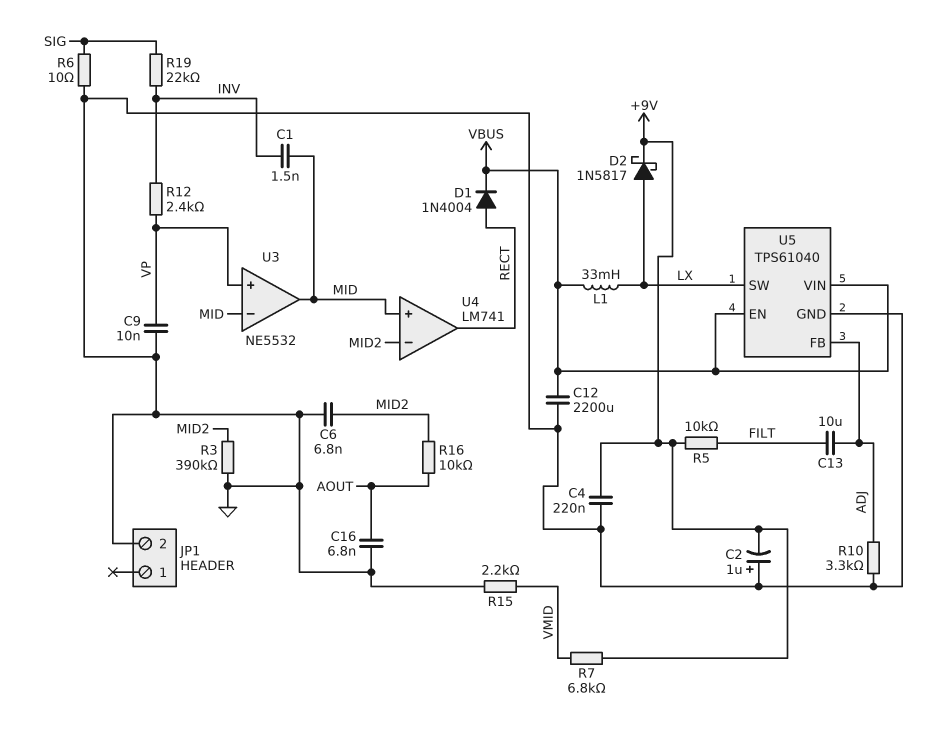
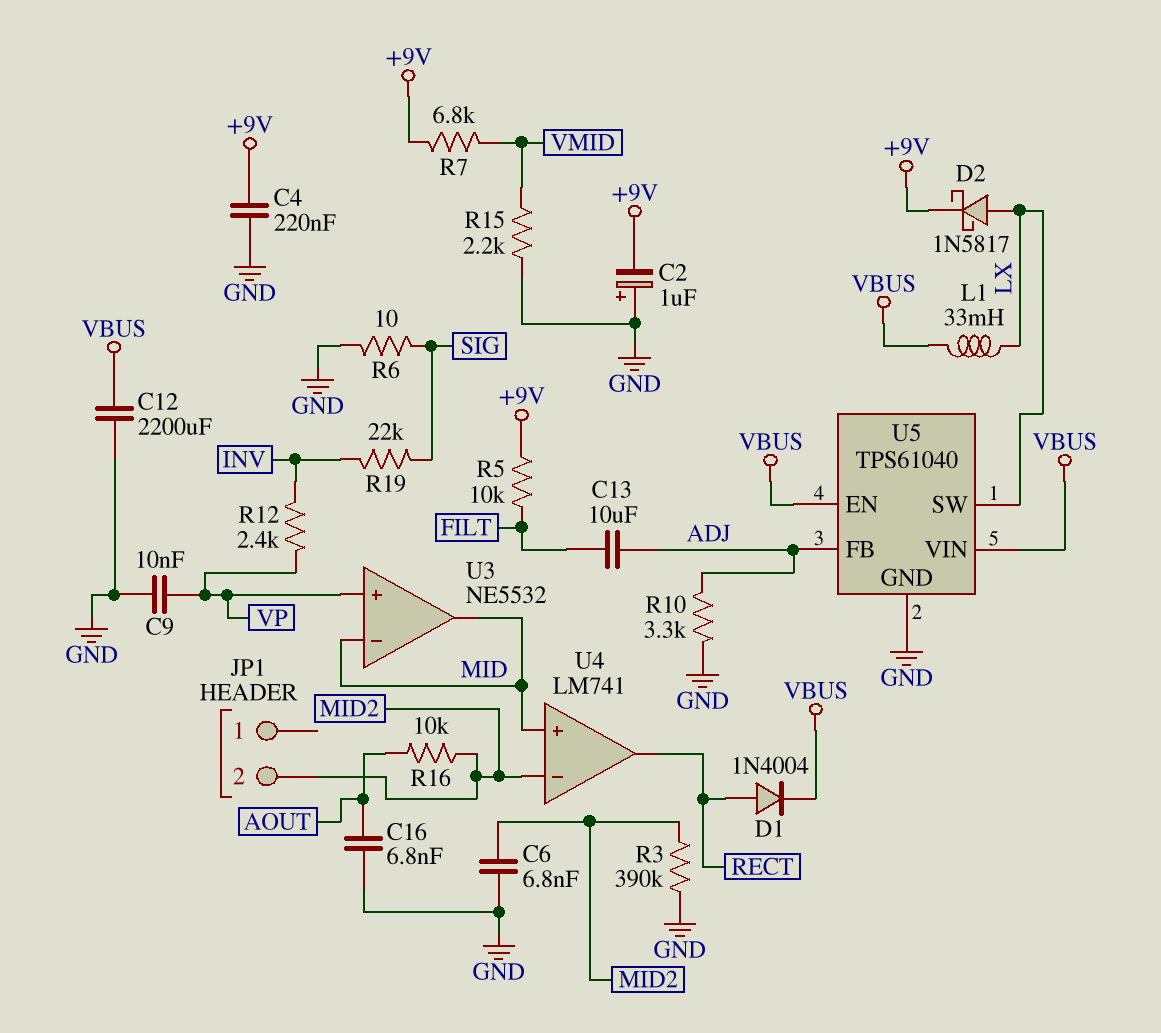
C1: 1.5nF (INV, MID) -> none
JP1 pin 2: GND -> MID2

